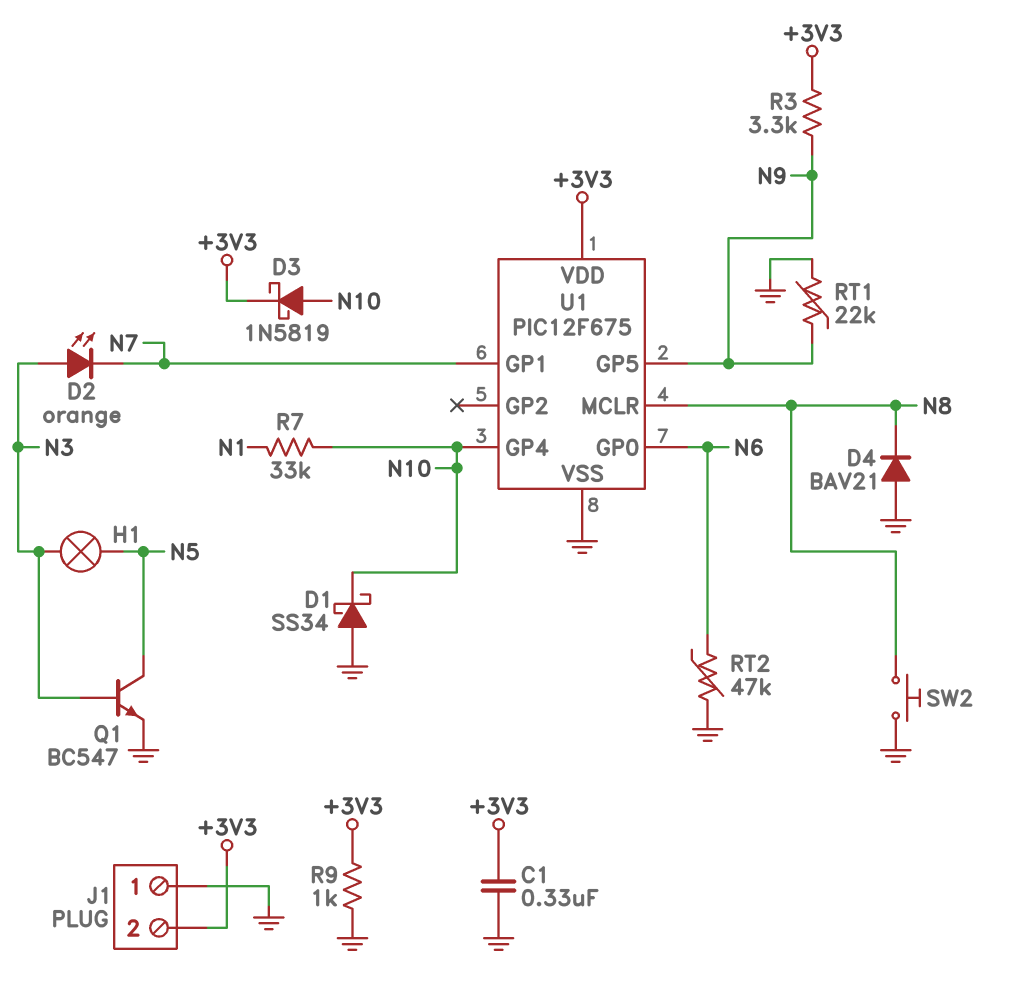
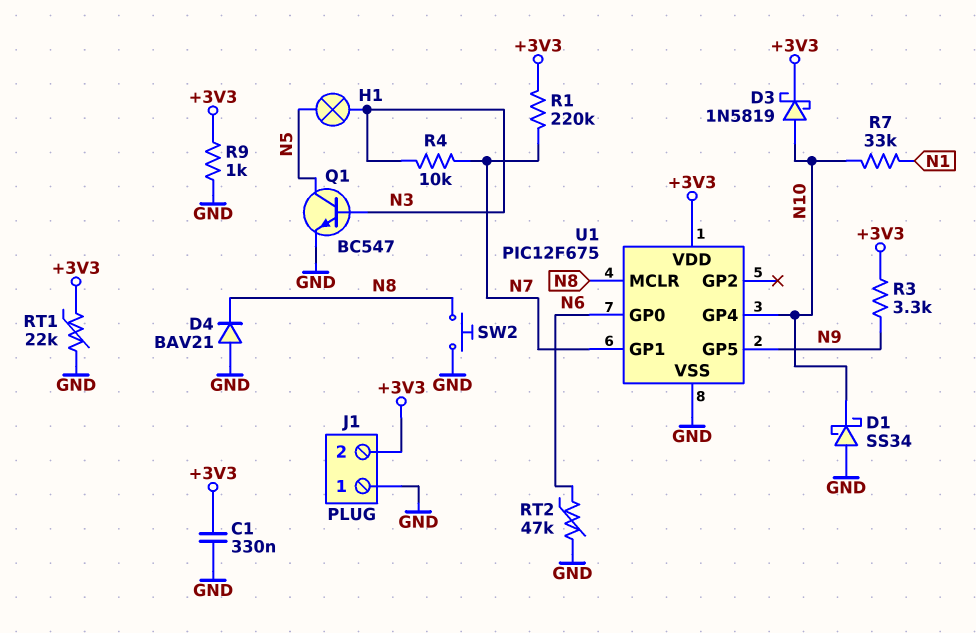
D2: LED orange (A N3, K N7) -> none
R1: none -> 220k (+3V3, N7)
R4: none -> 10k (N3, N7)
RT1: 22k (GND, N9) -> 22k (+3V3, GND)

